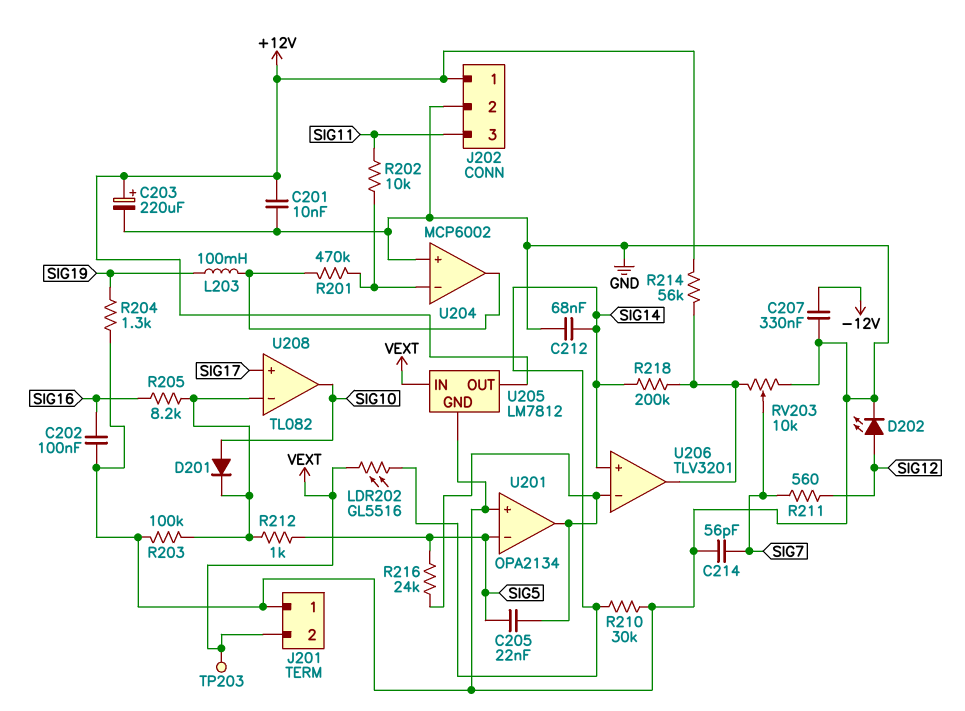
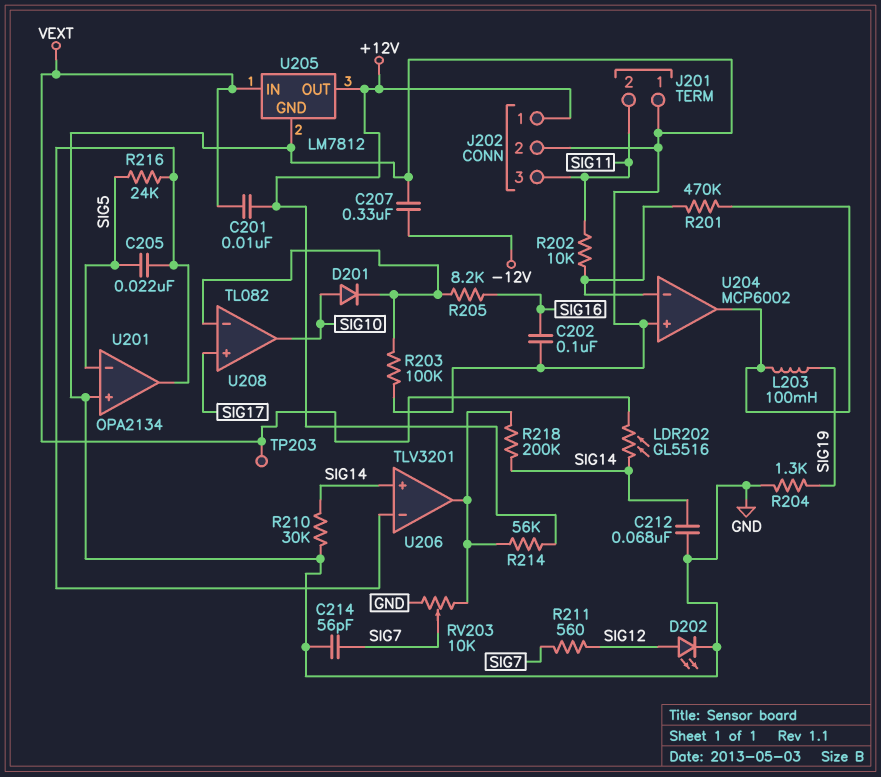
C201: 10nF (+12V, GND) -> 10nF (+12V, VEXT)
C203: 220uF (plus +12V, minus GND) -> none
J201 pin 2: VEXT -> SIG11
R212: 1k (SIG5, U208/in-) -> none

